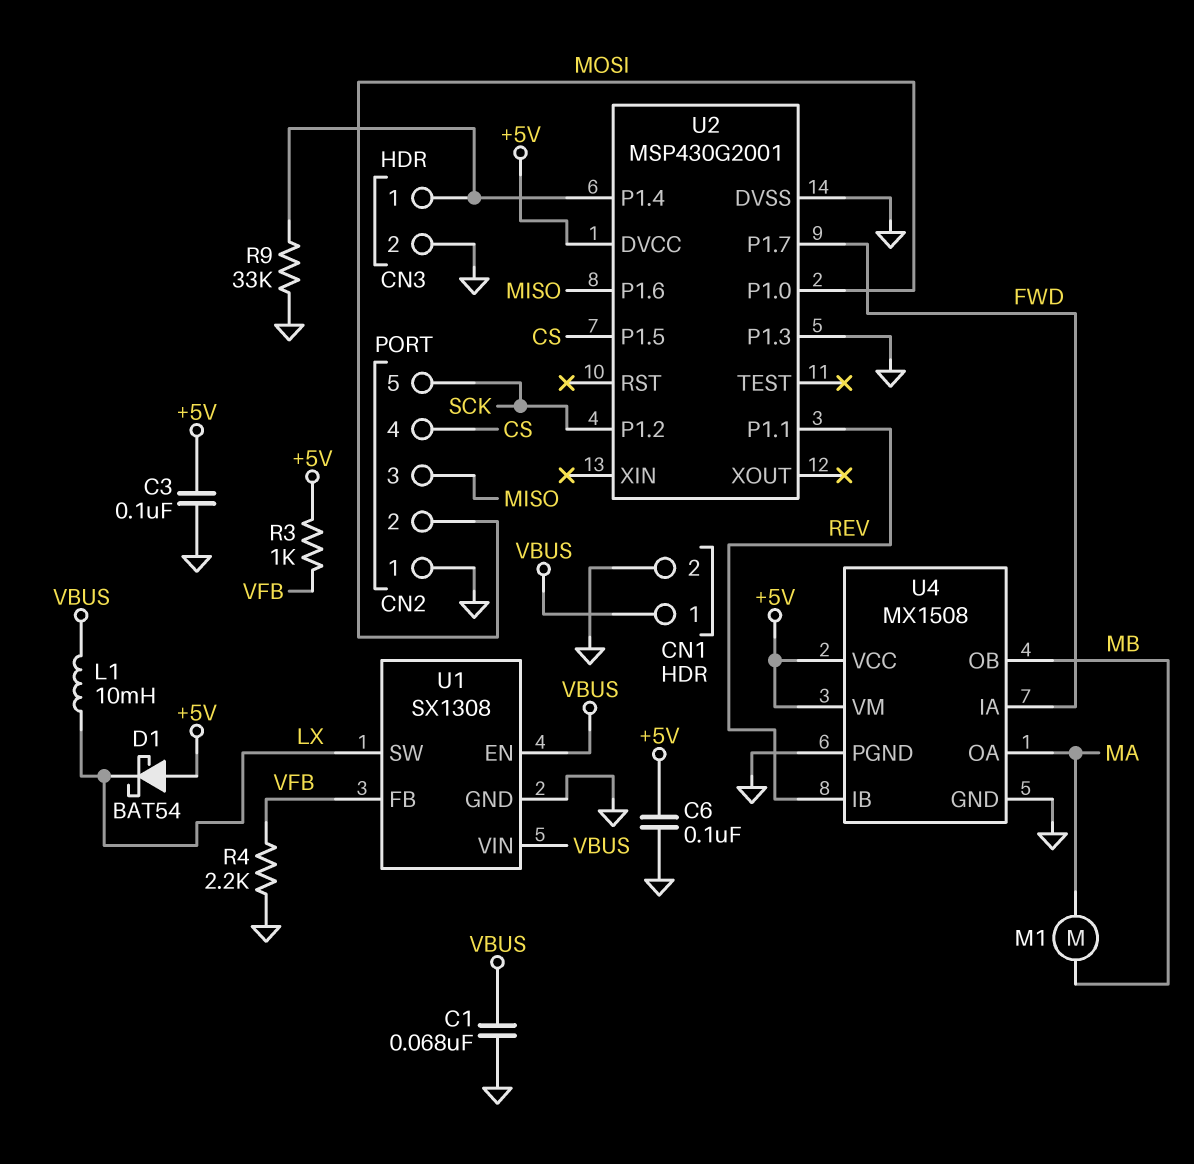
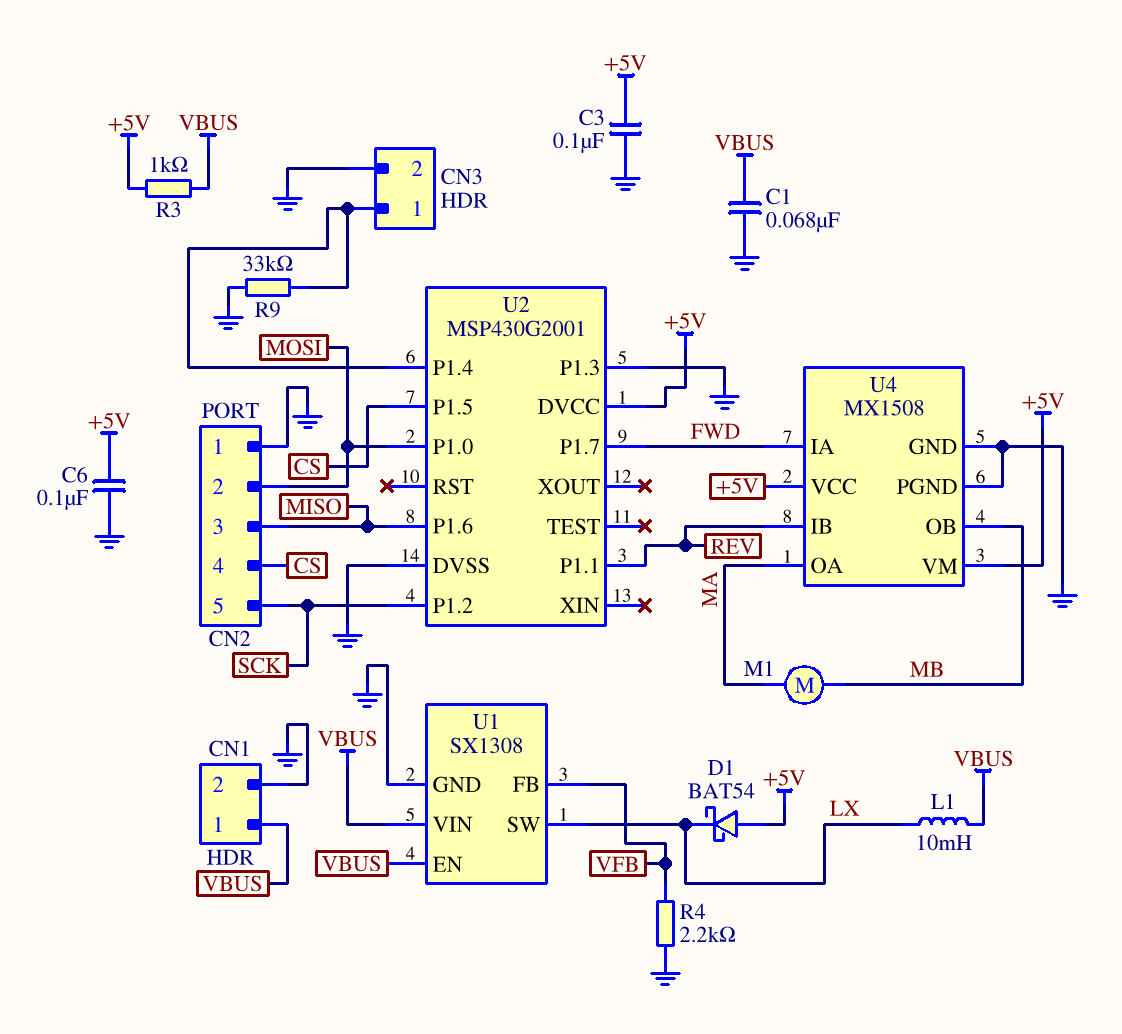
R3: 1k (+5V, VFB) -> 1k (+5V, VBUS)

